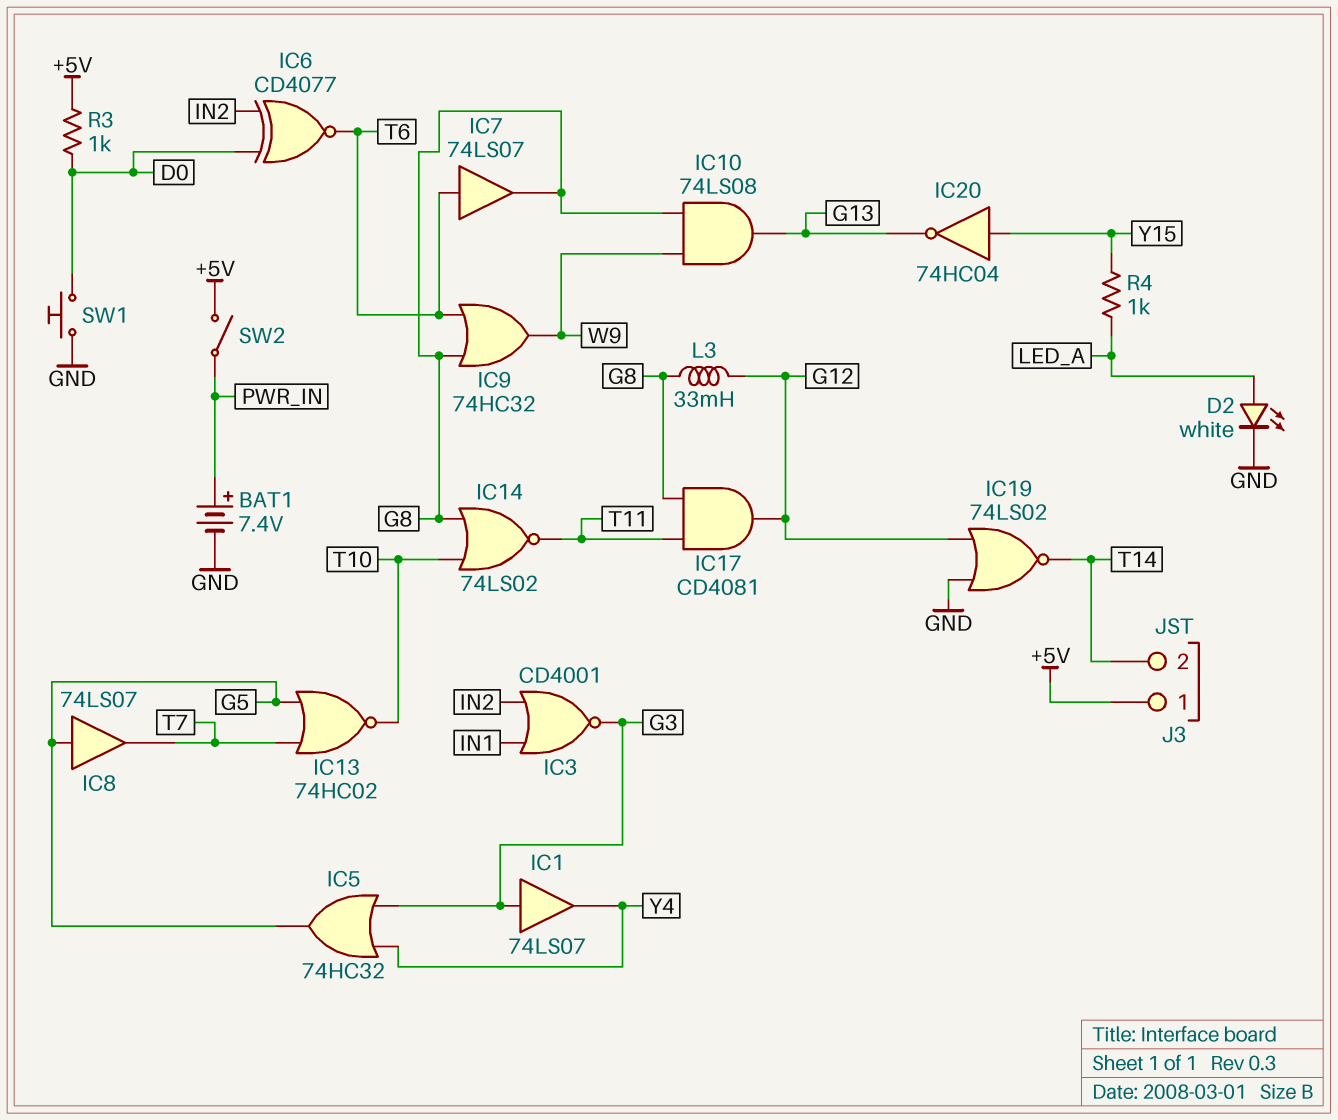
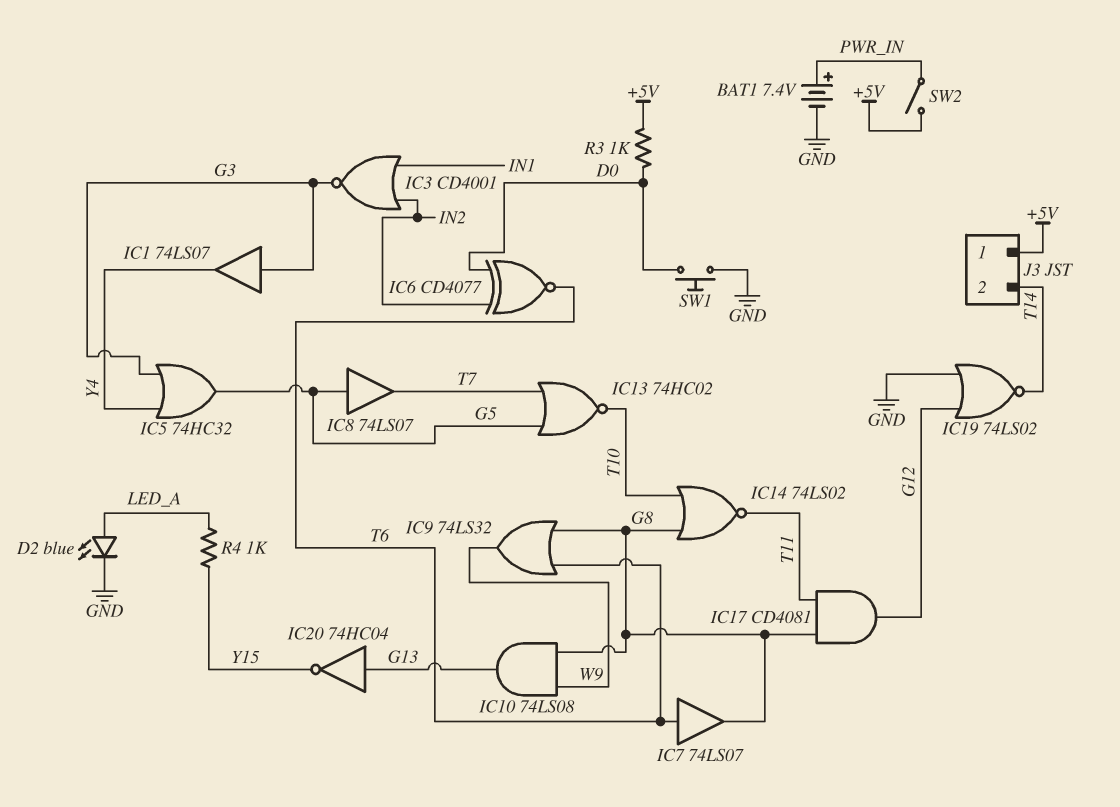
D2: LED white (A LED_A, K GND) -> LED blue (A LED_A, K GND)
IC9: OR 74HC32 (in G8, in T6, out W9) -> OR 74LS32 (in G8, in T6, out W9)
IC20: NOT 74HC04 (in Y15, out G13) -> NOT 74HC04 (in G13, out Y15)
L3: 33mH (G8, G12) -> none

